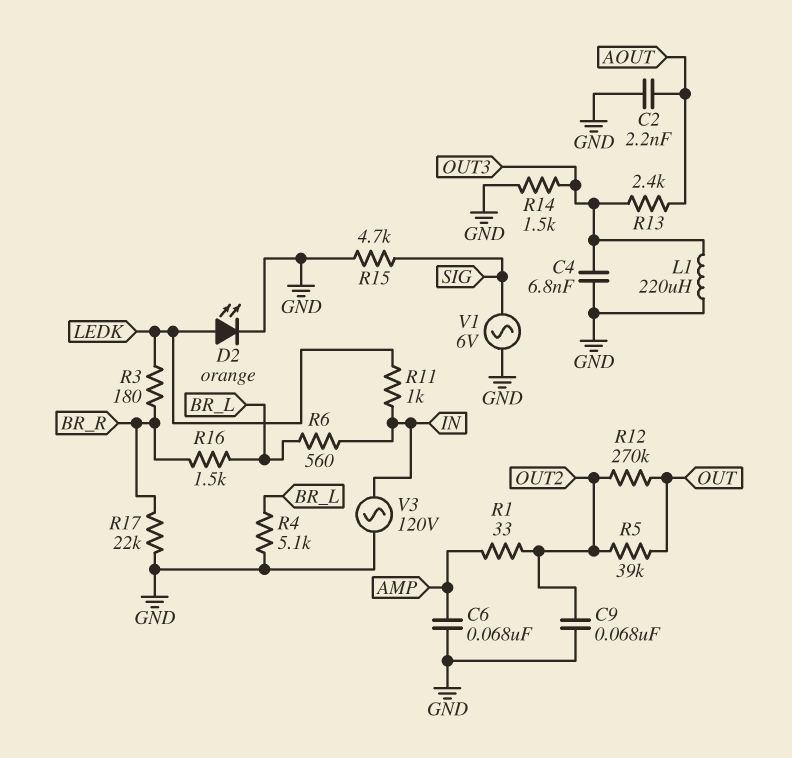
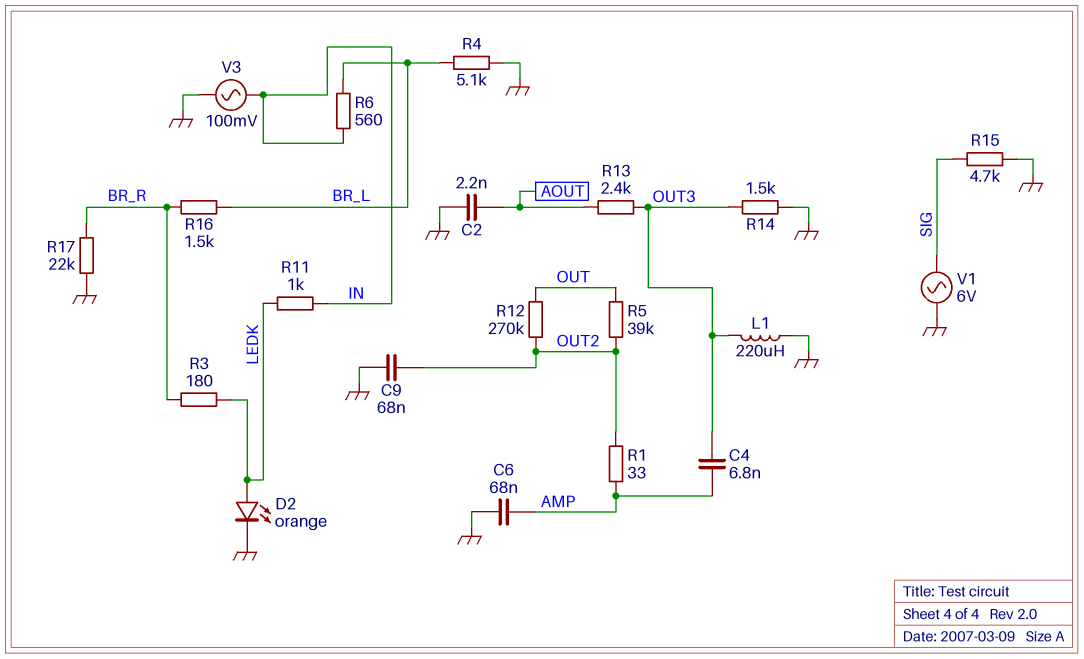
C4: 6.8nF (GND, OUT3) -> 6.8nF (AMP, OUT3)
V3: AC 120V (GND, IN) -> AC 100mV (GND, IN)

